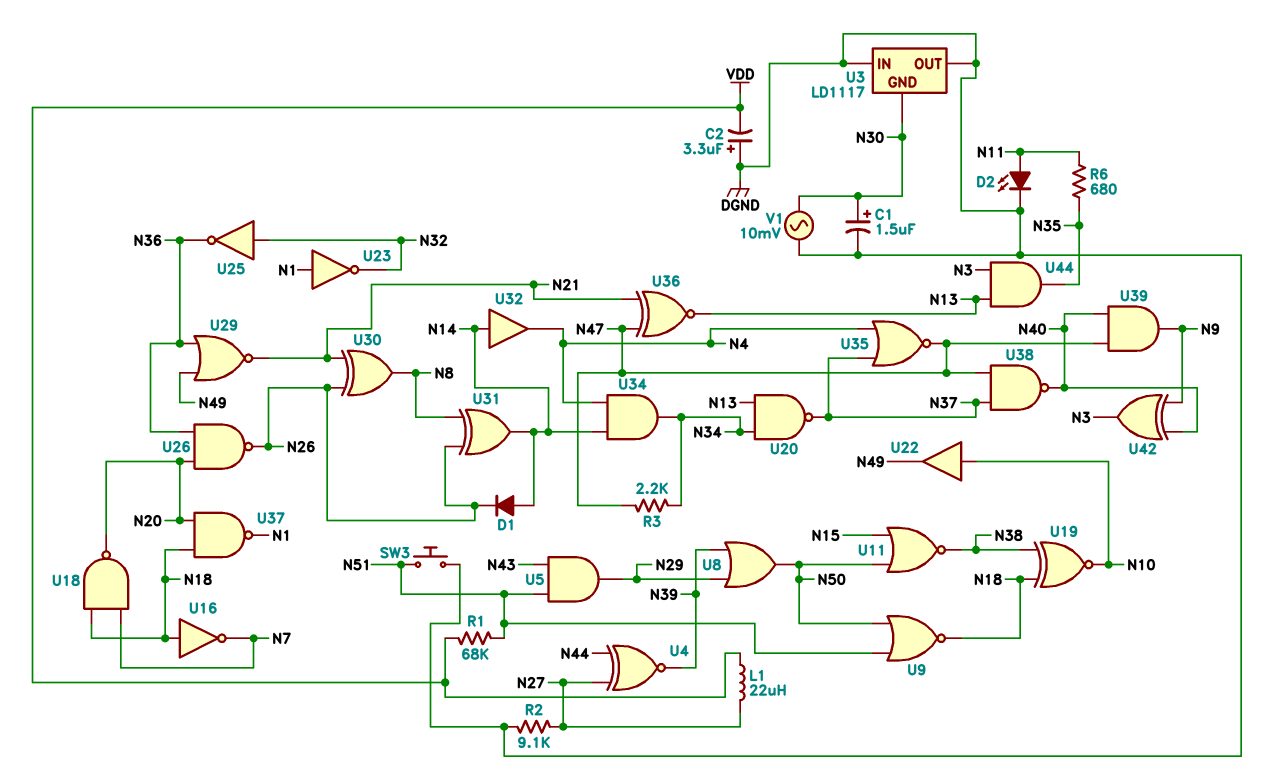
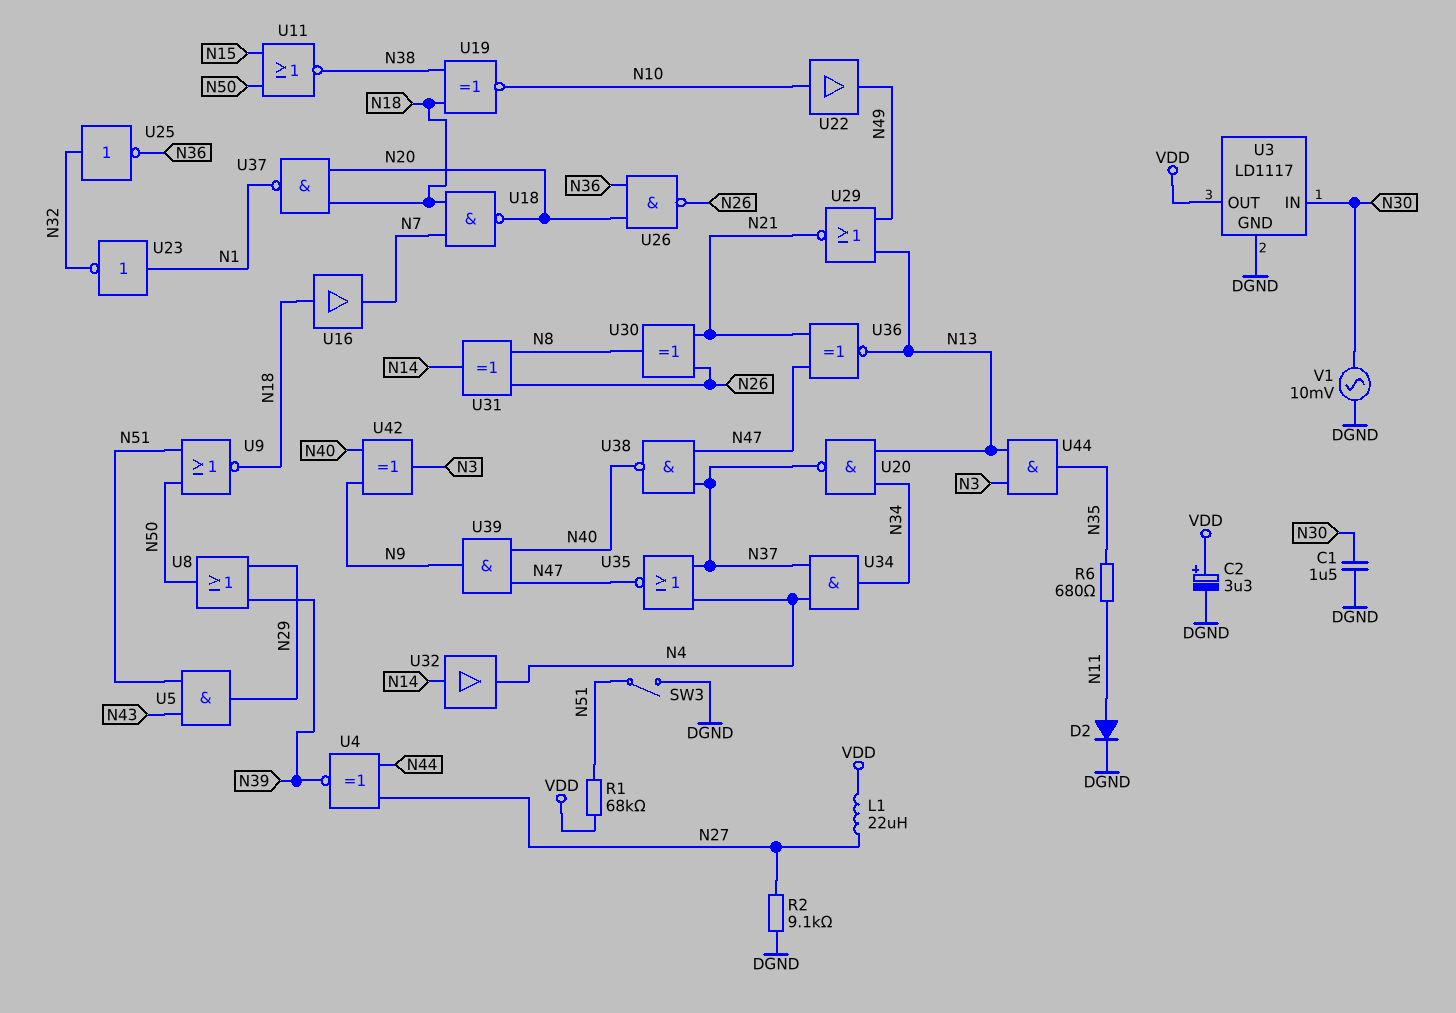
C1: 1.5uF (plus N30, minus DGND) -> 1.5uF (DGND, N30)
C2: 3.3uF (plus DGND, minus VDD) -> 3.3uF (plus VDD, minus DGND)
D1: diode (A N14, K N26) -> none
D2: LED (A N11, K DGND) -> diode (A N11, K DGND)
R3: 2.2k (N34, N47) -> none
SW3: button (DGND, N51) -> switch (DGND, N51)
U3 pin GND: N30 -> DGND
U3 pin IN: DGND -> N30
U3 pin OUT: DGND -> VDD
U16: NOT (in N18, out N7) -> buffer (in N18, out N7)
U29: NOR (in N36, in N49, out N21) -> NOR (in N13, in N49, out N21)
U34: AND (in N4, in N14, out N34) -> AND (in N4, in N37, out N34)

